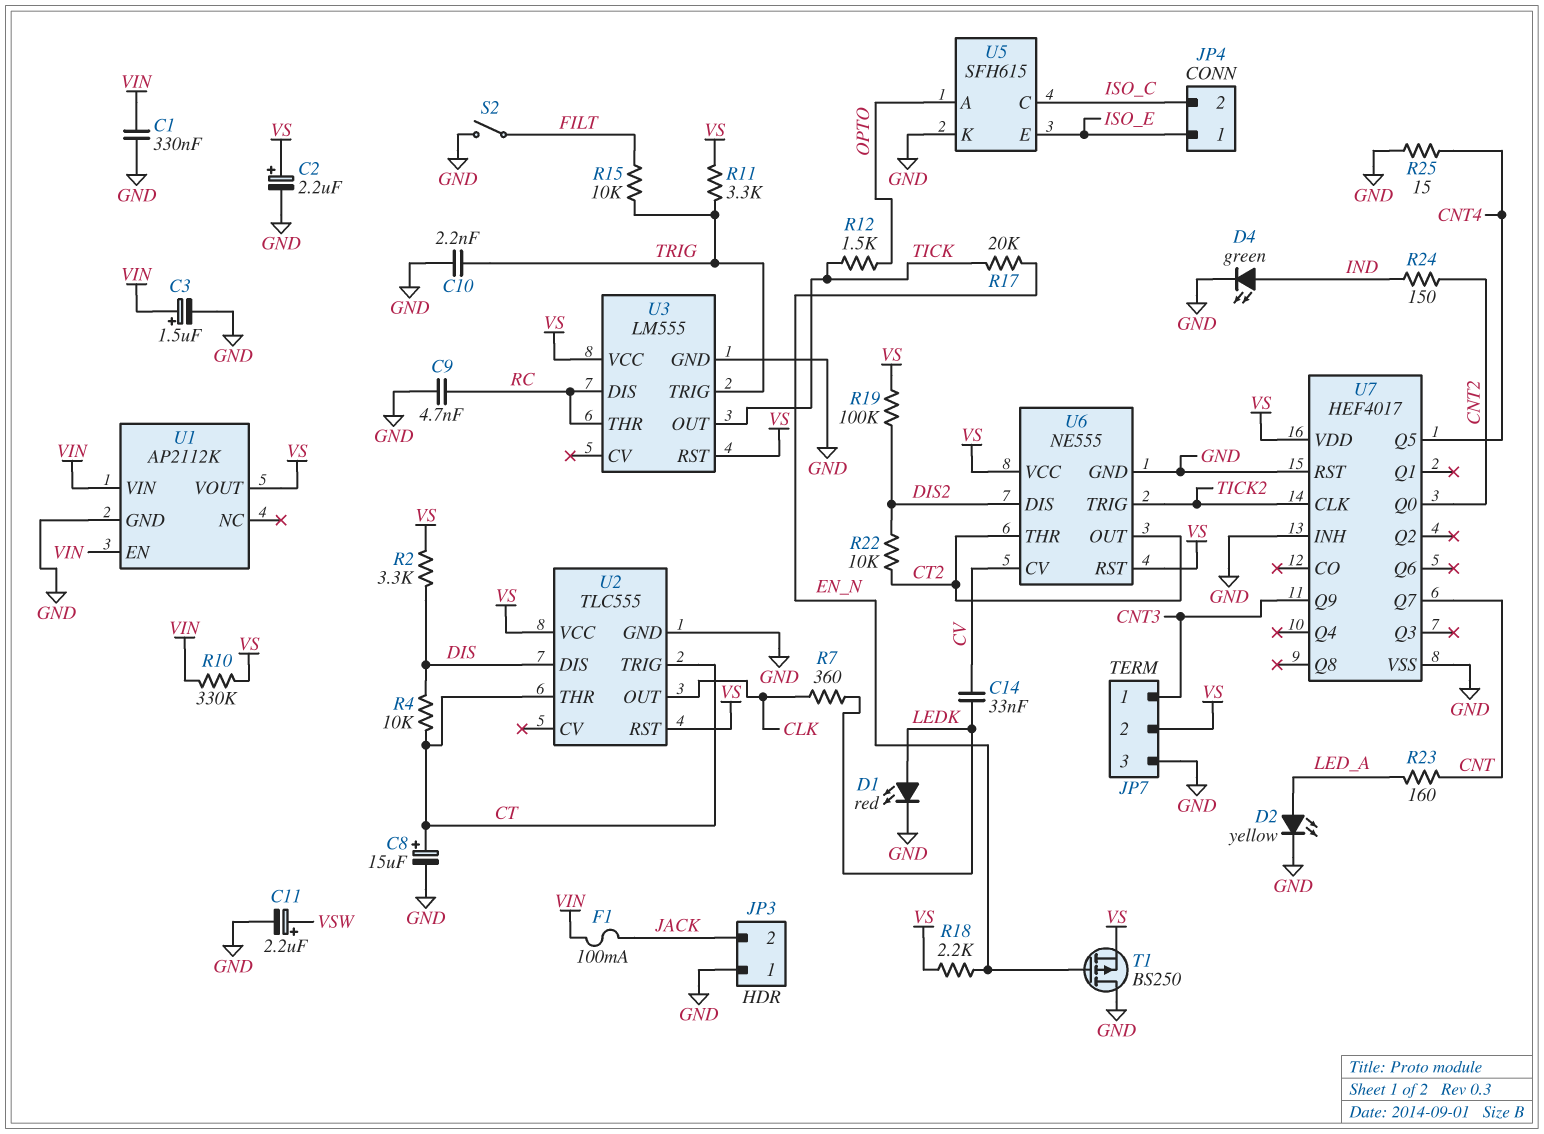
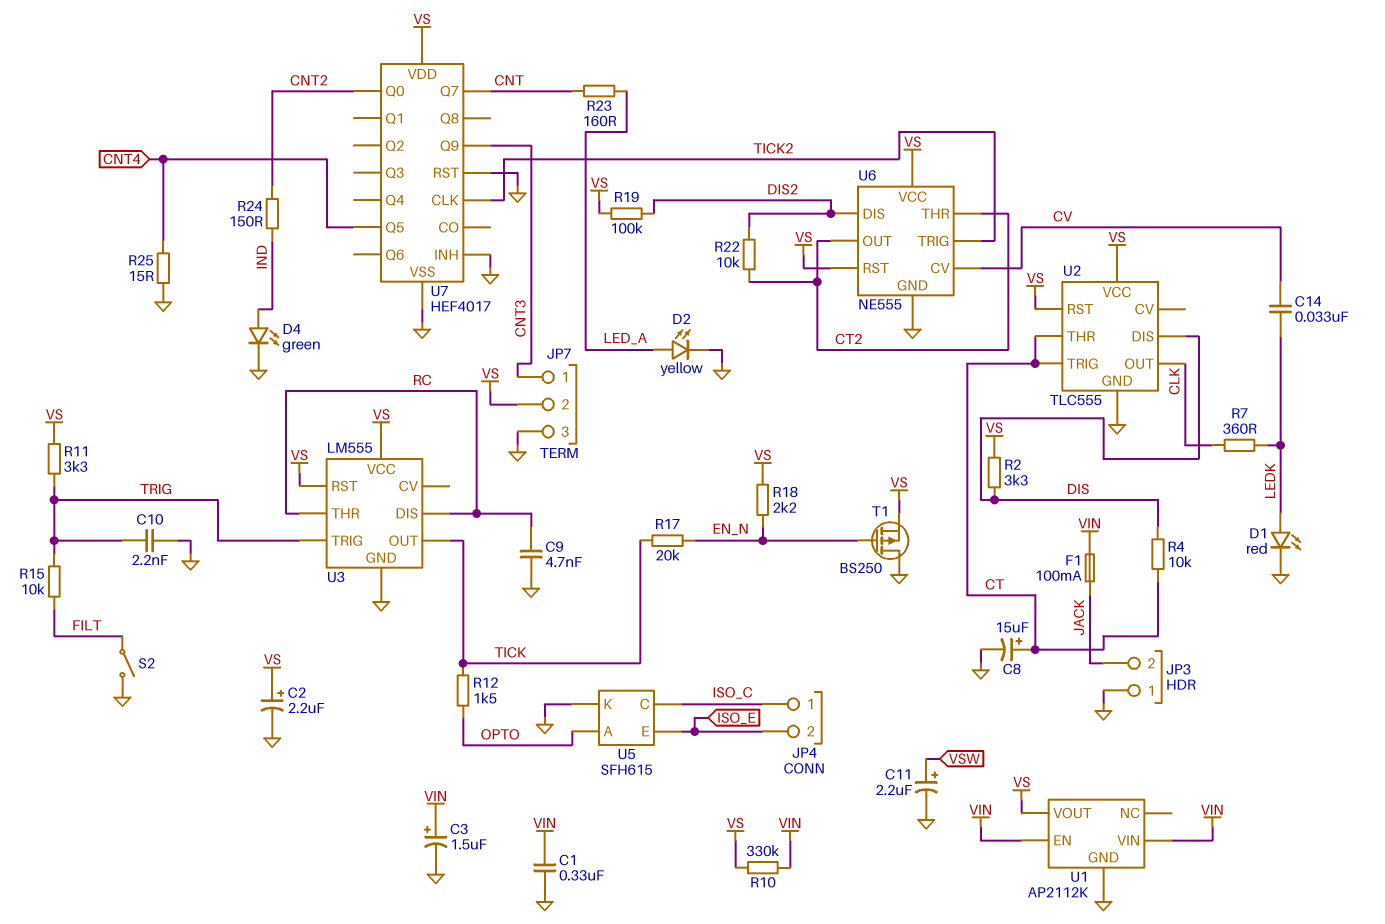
JP4 pin 1: ISO_E -> ISO_C
JP4 pin 2: ISO_C -> ISO_E

